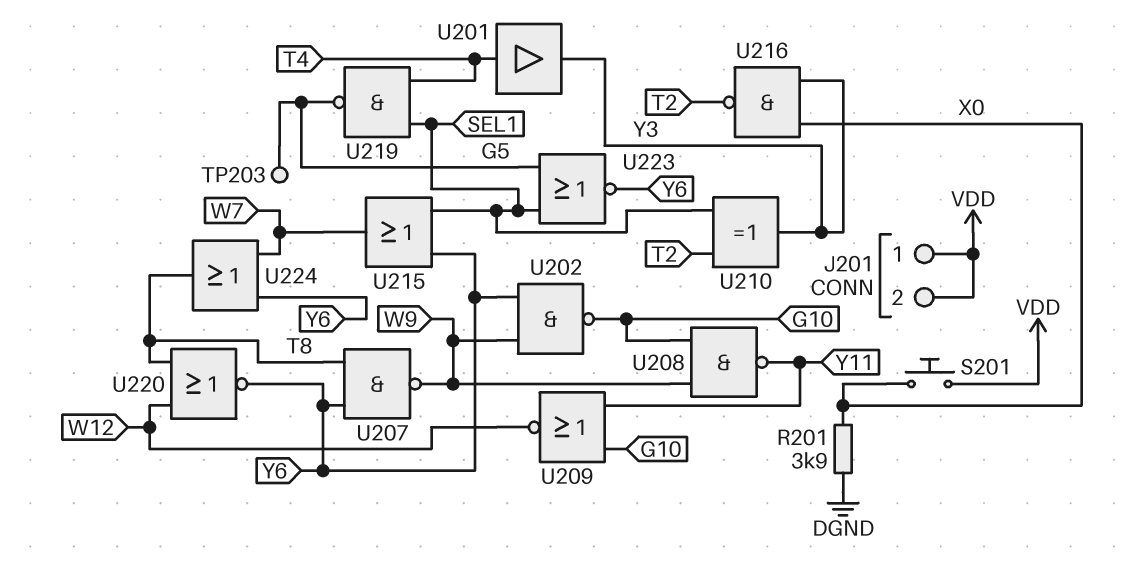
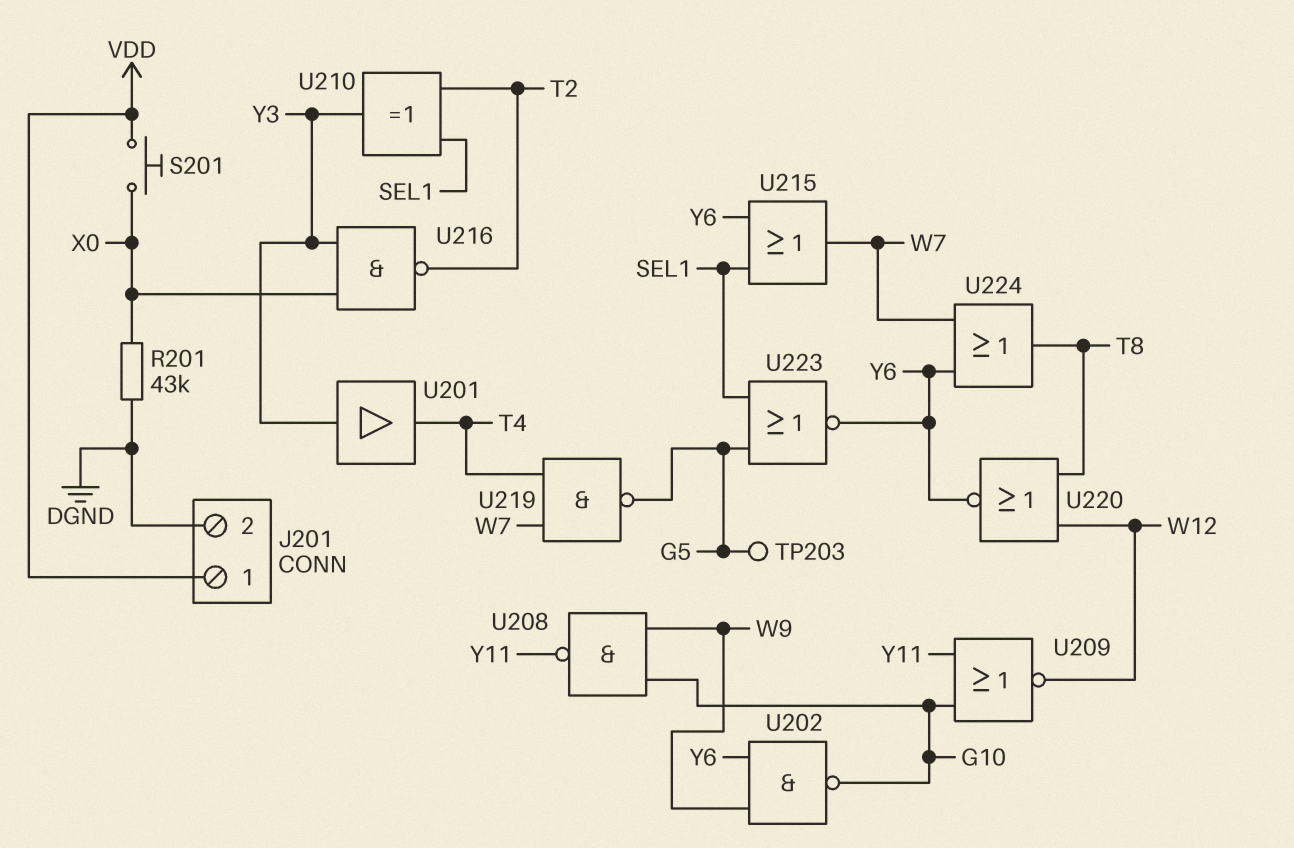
J201 pin 2: VDD -> DGND
R201: 3.9k (DGND, X0) -> 43k (DGND, X0)
U201: buffer (in T4, out Y3) -> buffer (in Y3, out T4)
U207: NAND (in T8, in Y6, out W9) -> none
U219: NAND (in SEL1, in T4, out G5) -> NAND (in T4, in W7, out G5)

